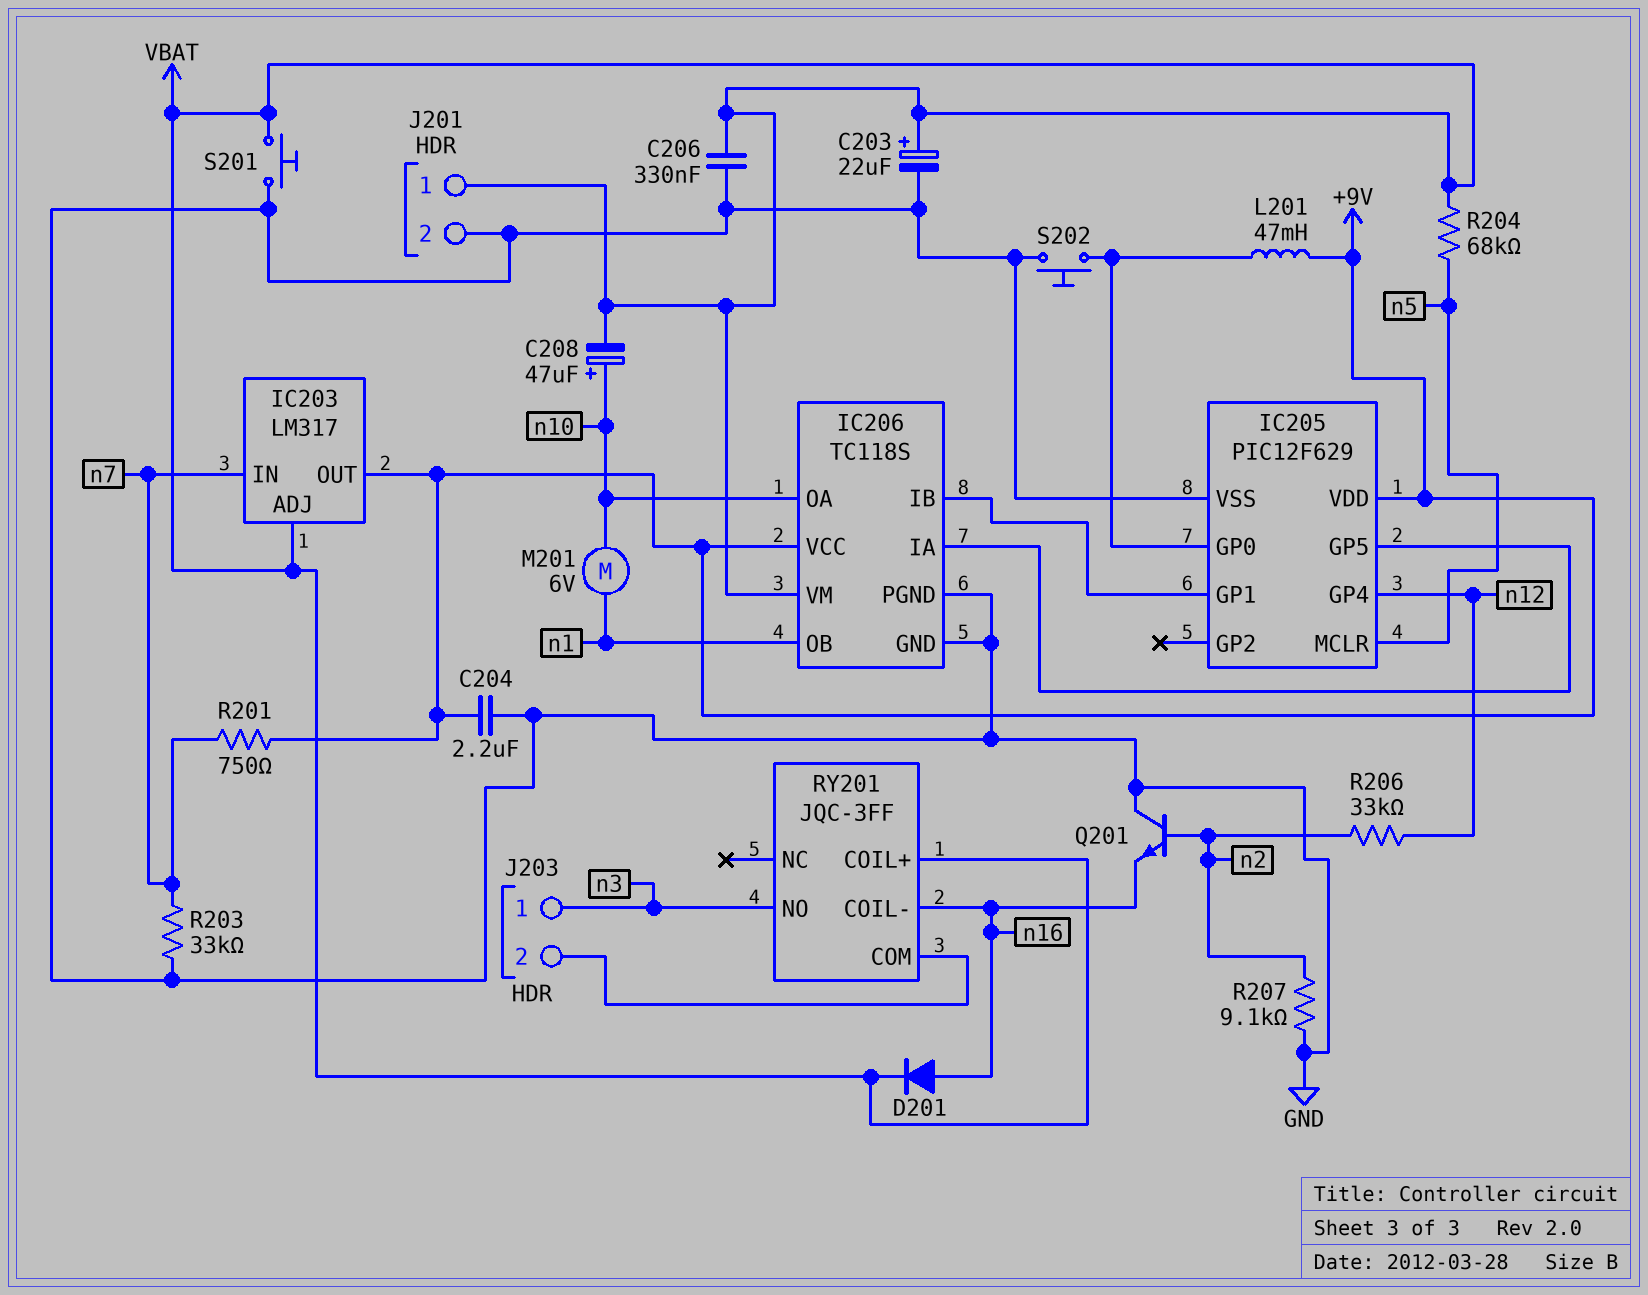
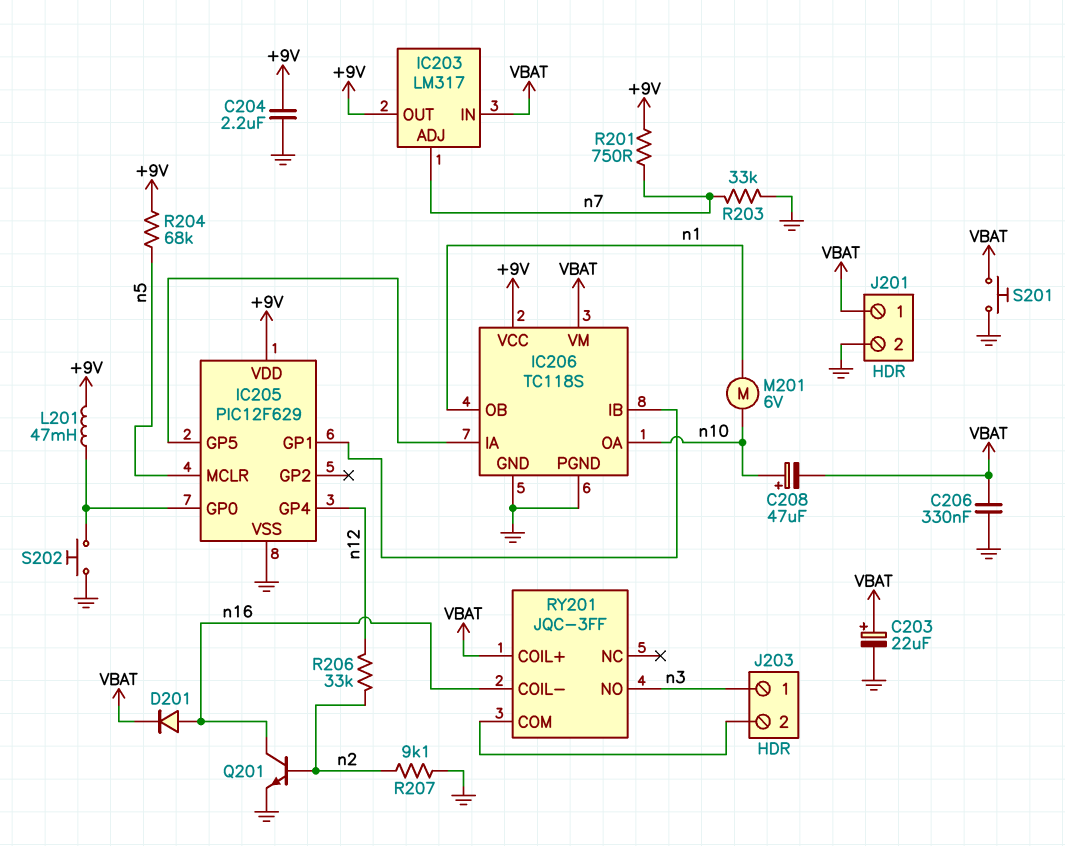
IC203 pin ADJ: VBAT -> n7
IC203 pin IN: n7 -> VBAT
Q201: NPN (B n2, C GND, E n16) -> NPN (B n2, C n16, E GND)
R204: 68k (VBAT, n5) -> 68k (+9V, n5)

